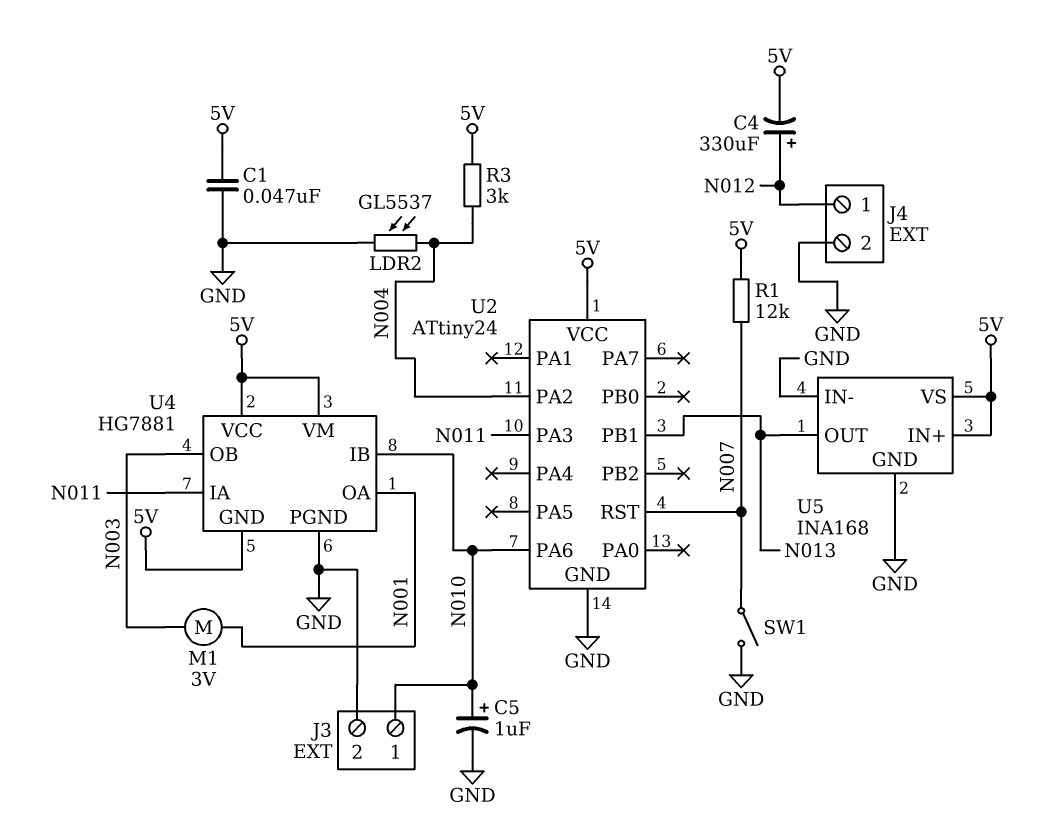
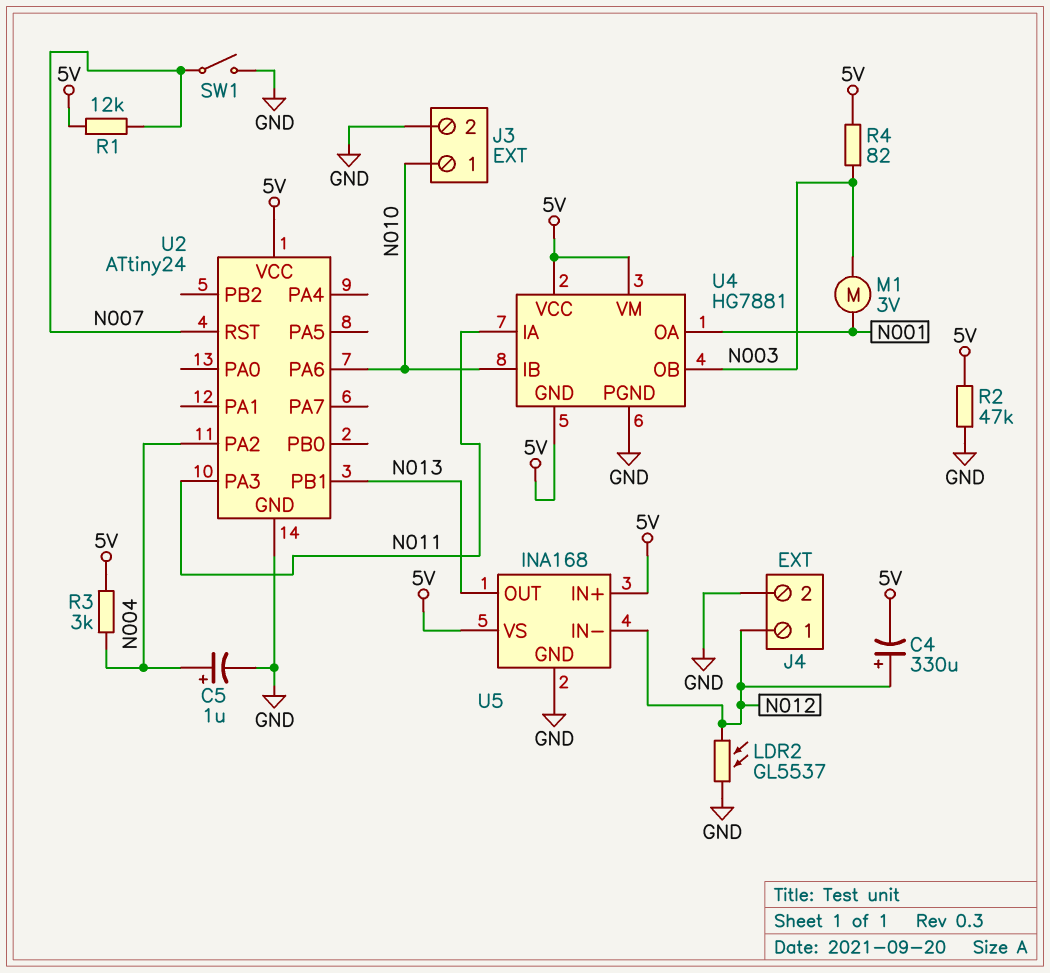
C1: 47nF (5V, GND) -> none
C5: 1uF (plus N010, minus GND) -> 1uF (plus N004, minus GND)
LDR2: GL5537 (GND, N004) -> GL5537 (GND, N012)
R2: none -> 47k (5V, GND)
R4: none -> 82 (5V, N003)
U5 pin IN-: GND -> N012

